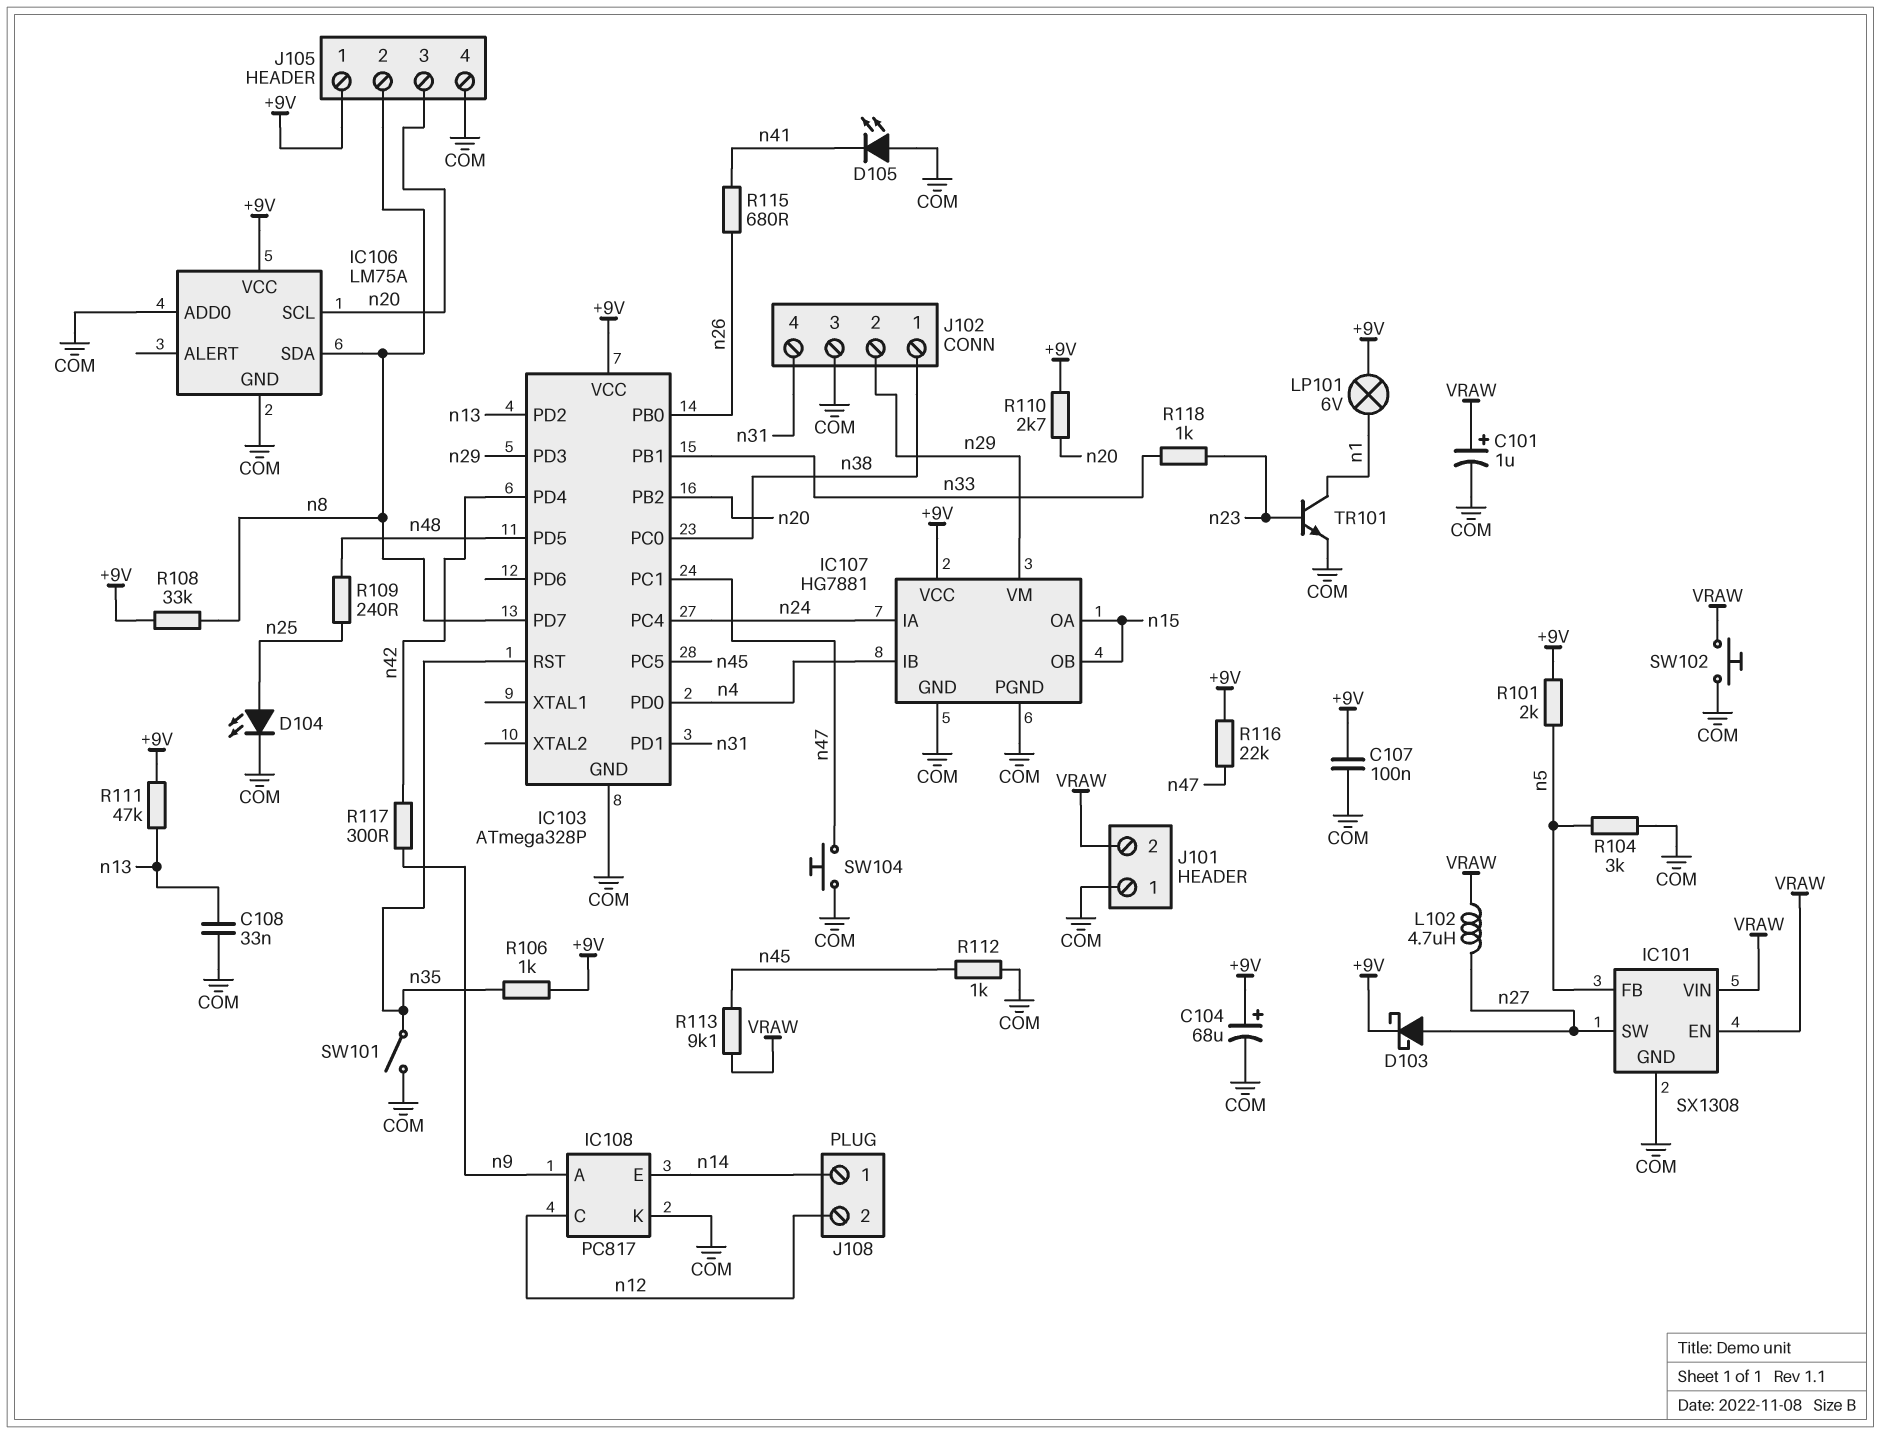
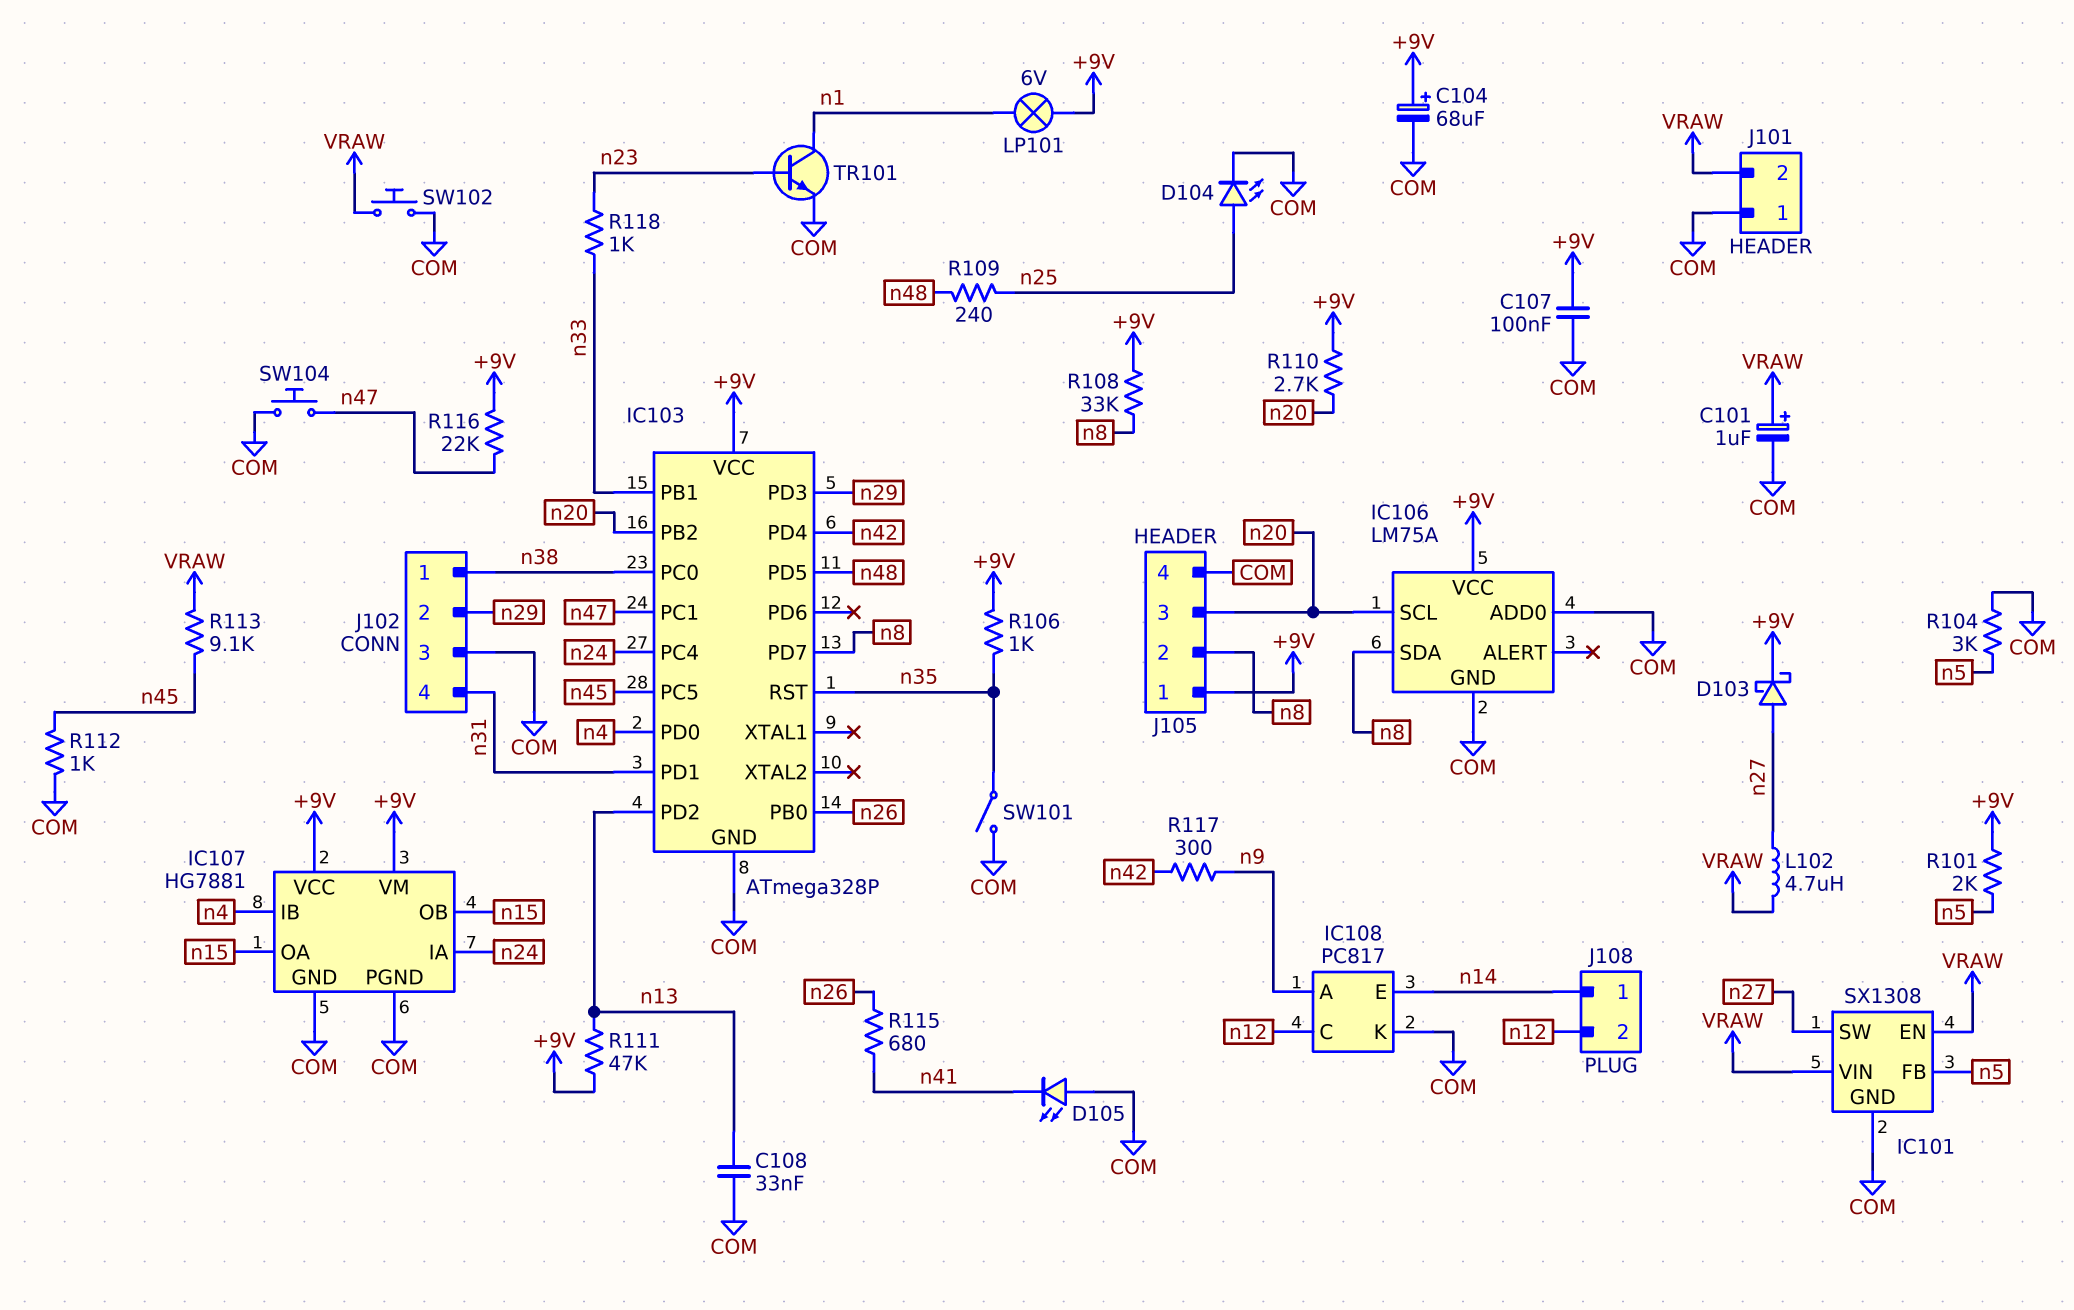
IC107 pin VM: n29 -> +9V

